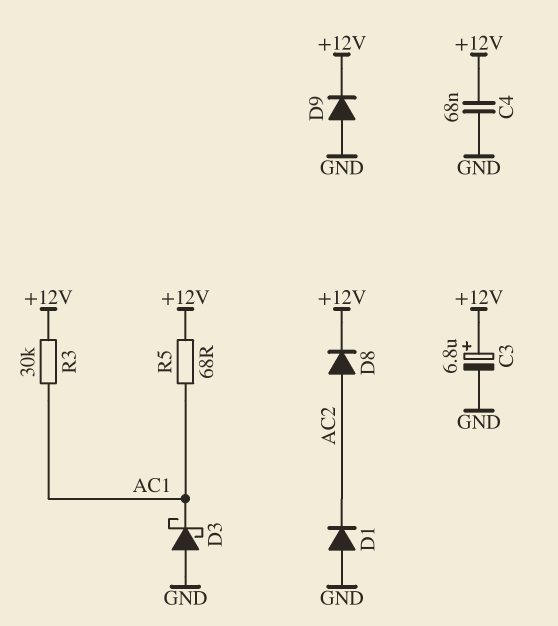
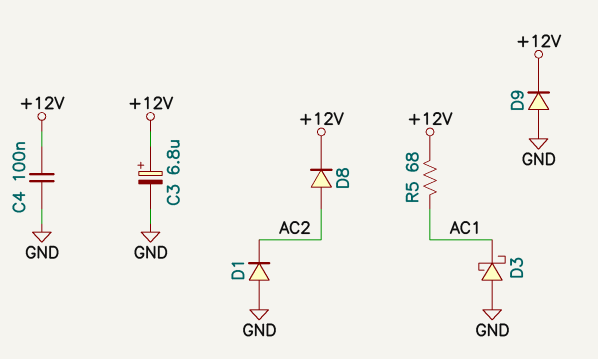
C4: 68nF (+12V, GND) -> 100nF (+12V, GND)
R3: 30k (+12V, AC1) -> none

